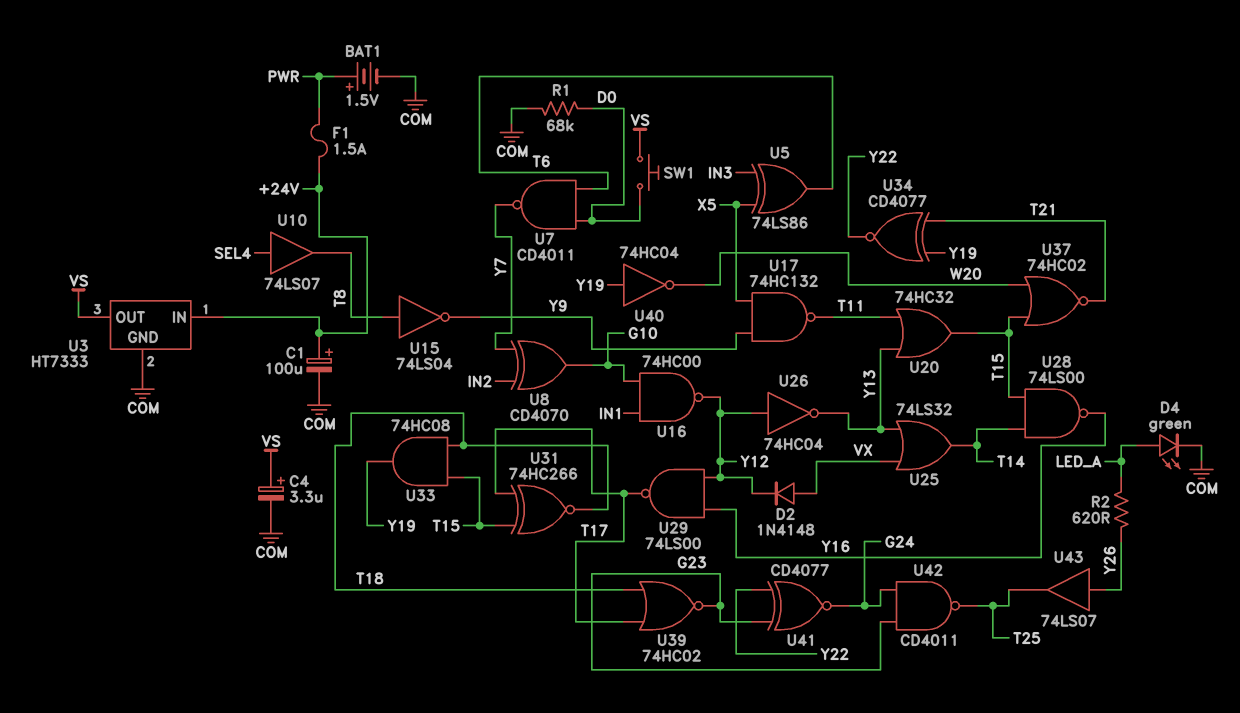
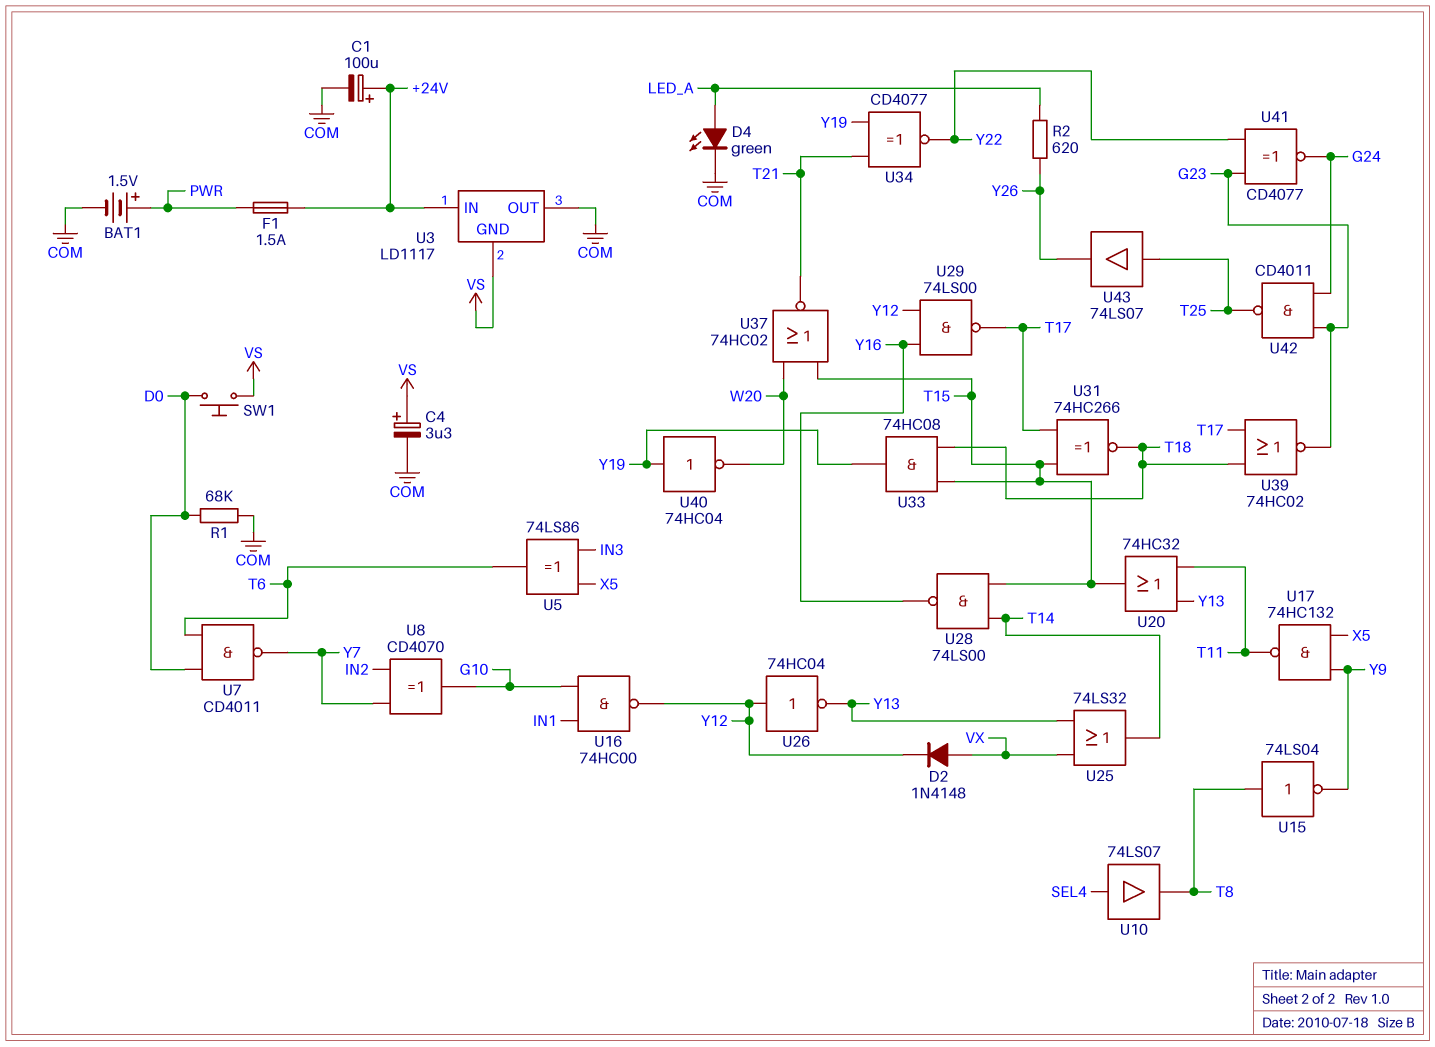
U3: HT7333 -> LD1117
U3 pin GND: COM -> VS
U3 pin OUT: VS -> COM
U43: buffer 74LS07 (in Y26, out T25) -> buffer 74LS07 (in T25, out Y26)

